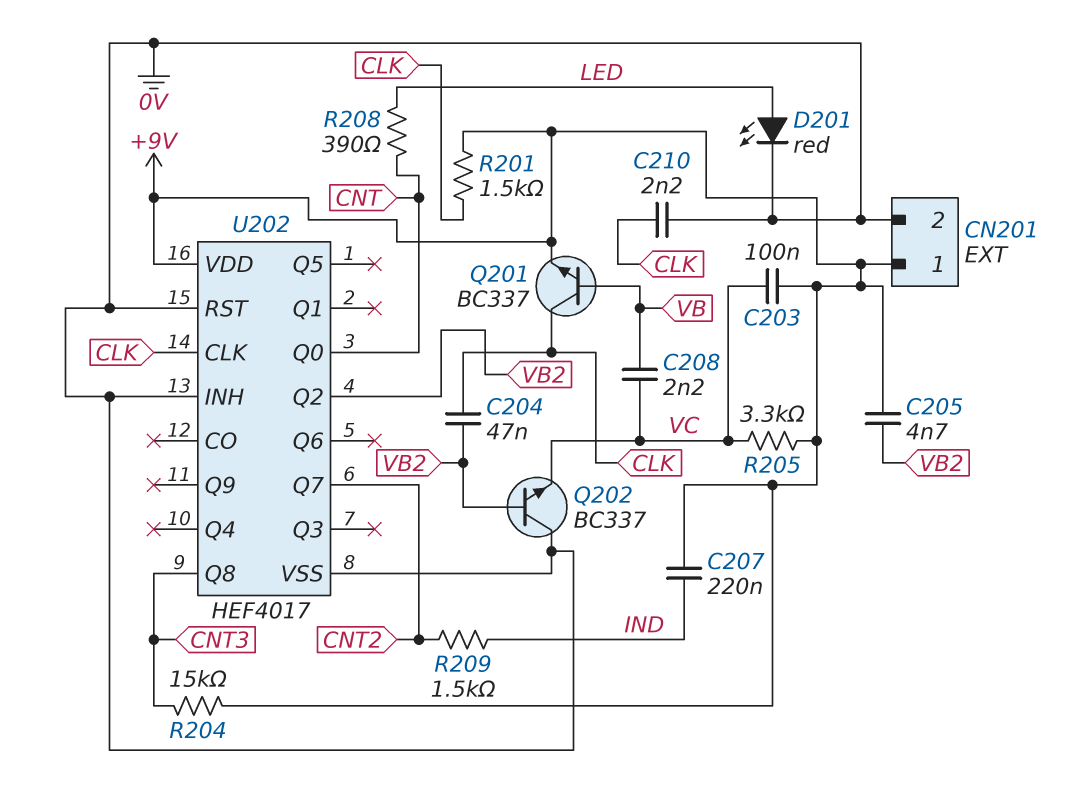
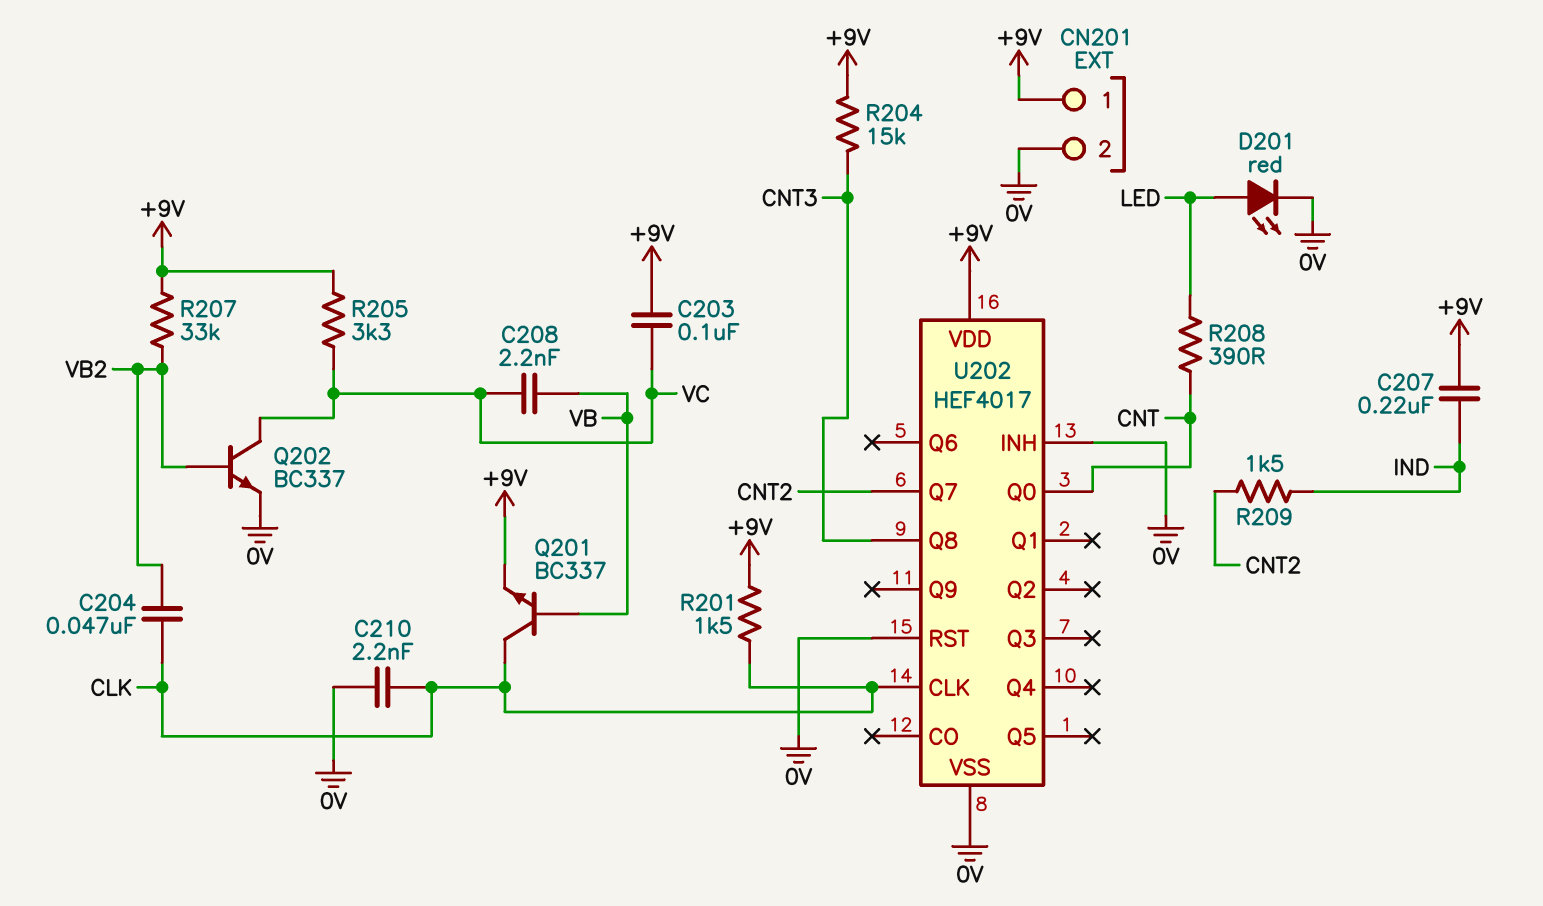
C205: 4.7nF (+9V, VB2) -> none
Q202: NPN BC337 (B VB2, C 0V, E VC) -> NPN BC337 (B VB2, C VC, E 0V)
R207: none -> 33k (+9V, VB2)
U202 pin Q2: VB2 -> none

